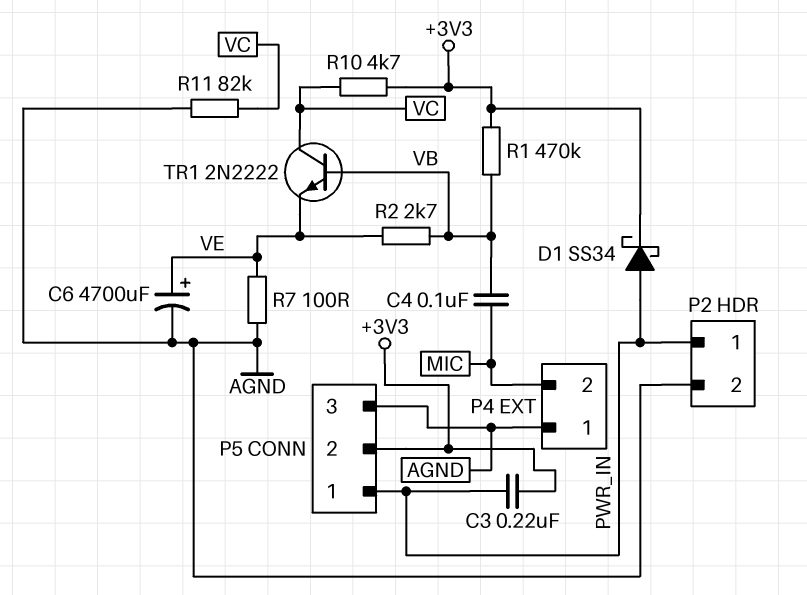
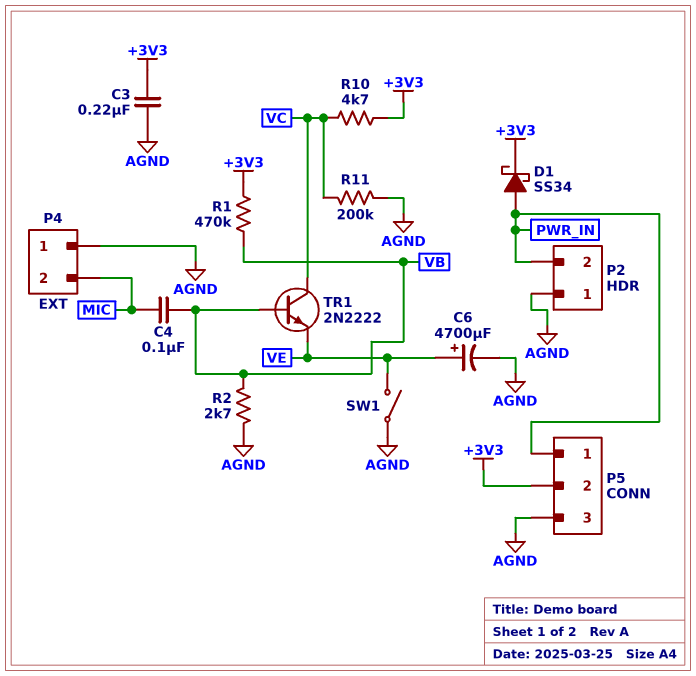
C3: 220nF (+3V3, PWR_IN) -> 220nF (+3V3, AGND)
P2 pin 1: PWR_IN -> AGND
P2 pin 2: AGND -> PWR_IN
R2: 2.7k (VB, VE) -> 2.7k (AGND, VB)
R7: 100 (AGND, VE) -> none
R11: 82k (AGND, VC) -> 200k (AGND, VC)
SW1: none -> switch (AGND, VE)

